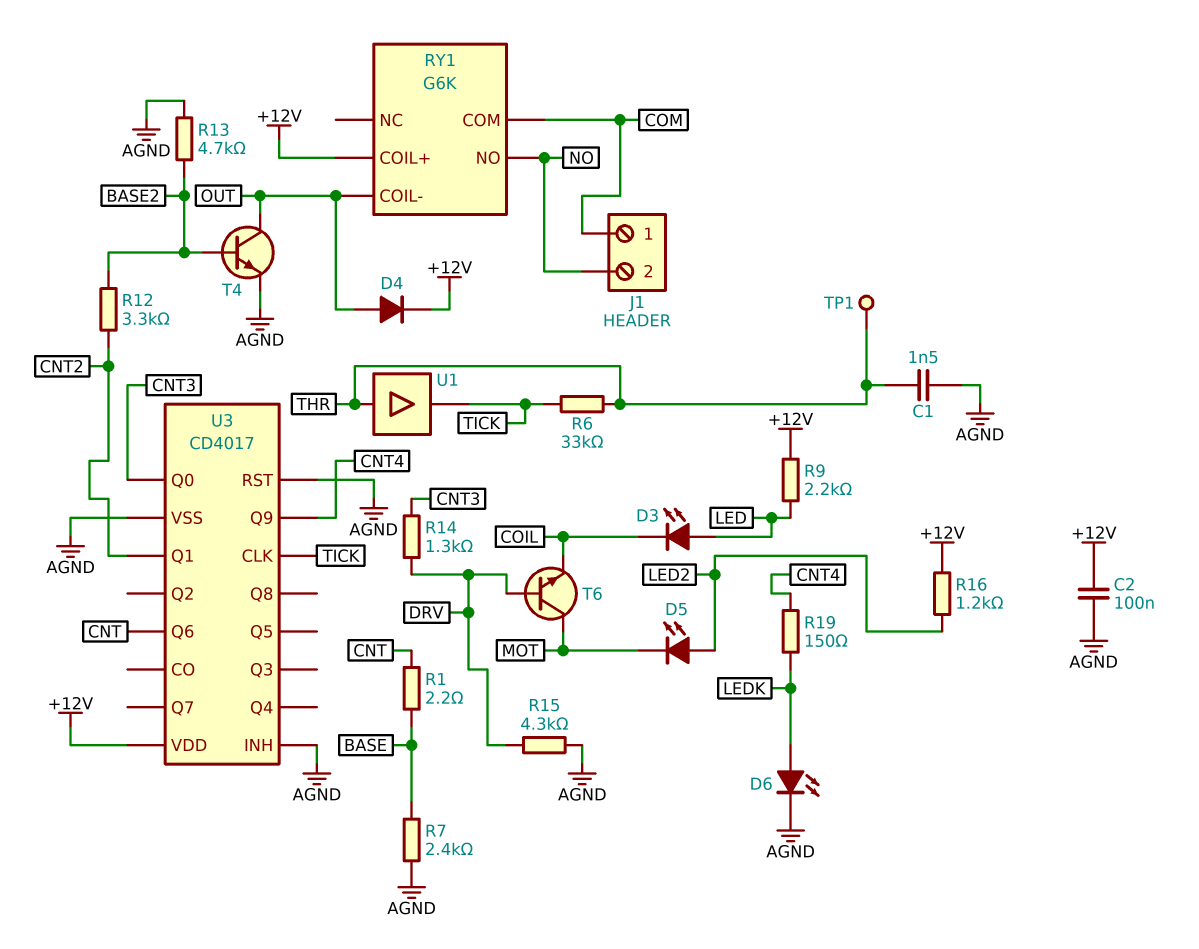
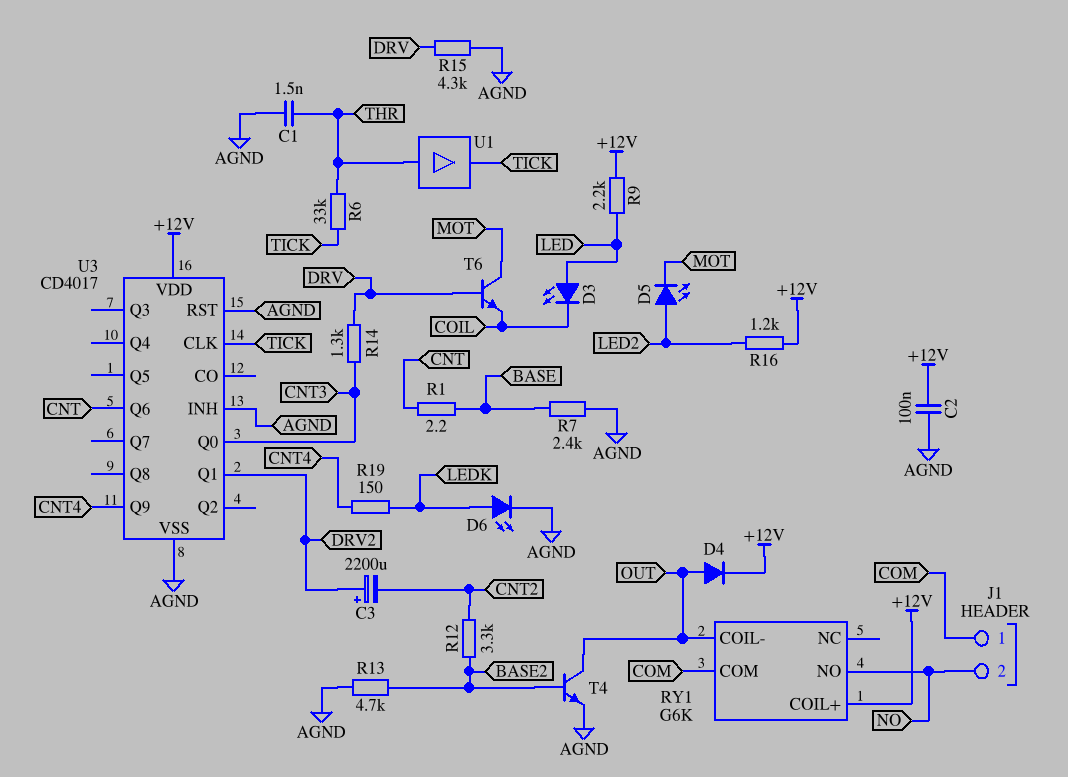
C3: none -> 2200uF (plus DRV2, minus CNT2)
TP1: test point (THR) -> none
U3 pin Q1: CNT2 -> DRV2

